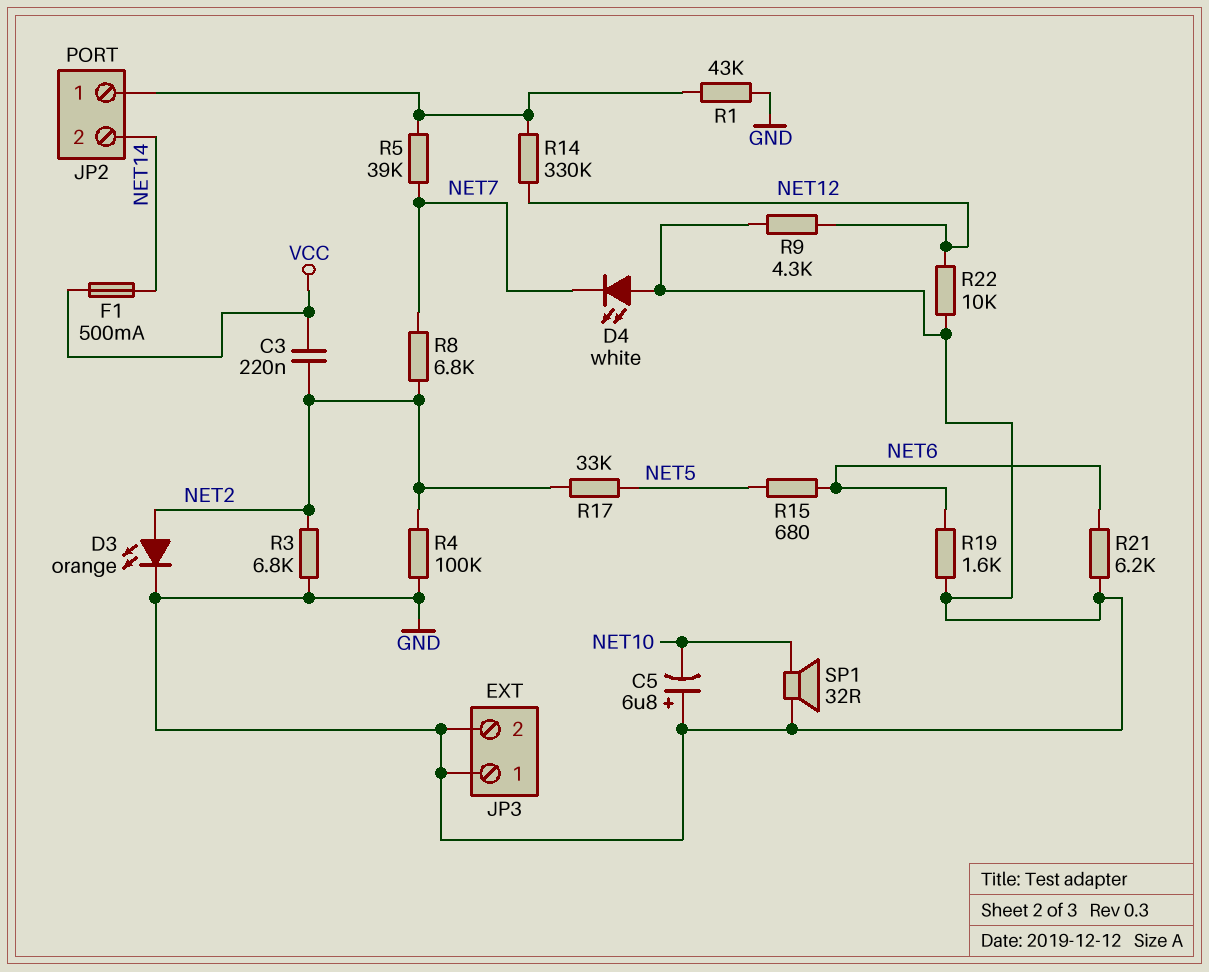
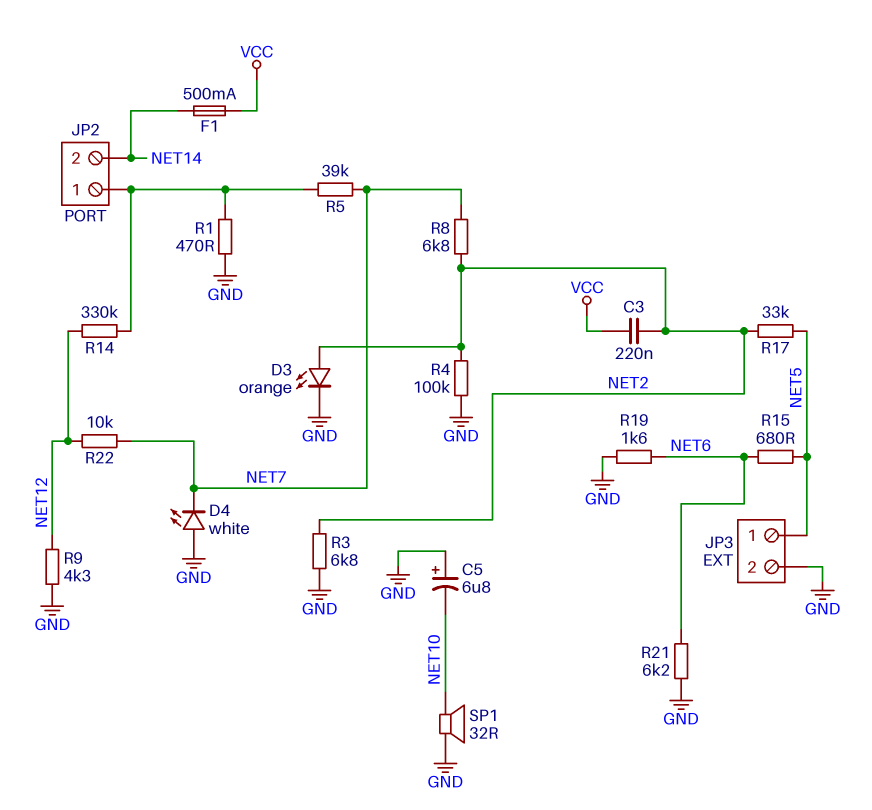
JP3 pin 1: GND -> NET5
R1: 43k (GND, JP2/1) -> 470 (GND, JP2/1)
R22: 10k (GND, NET12) -> 10k (NET7, NET12)

